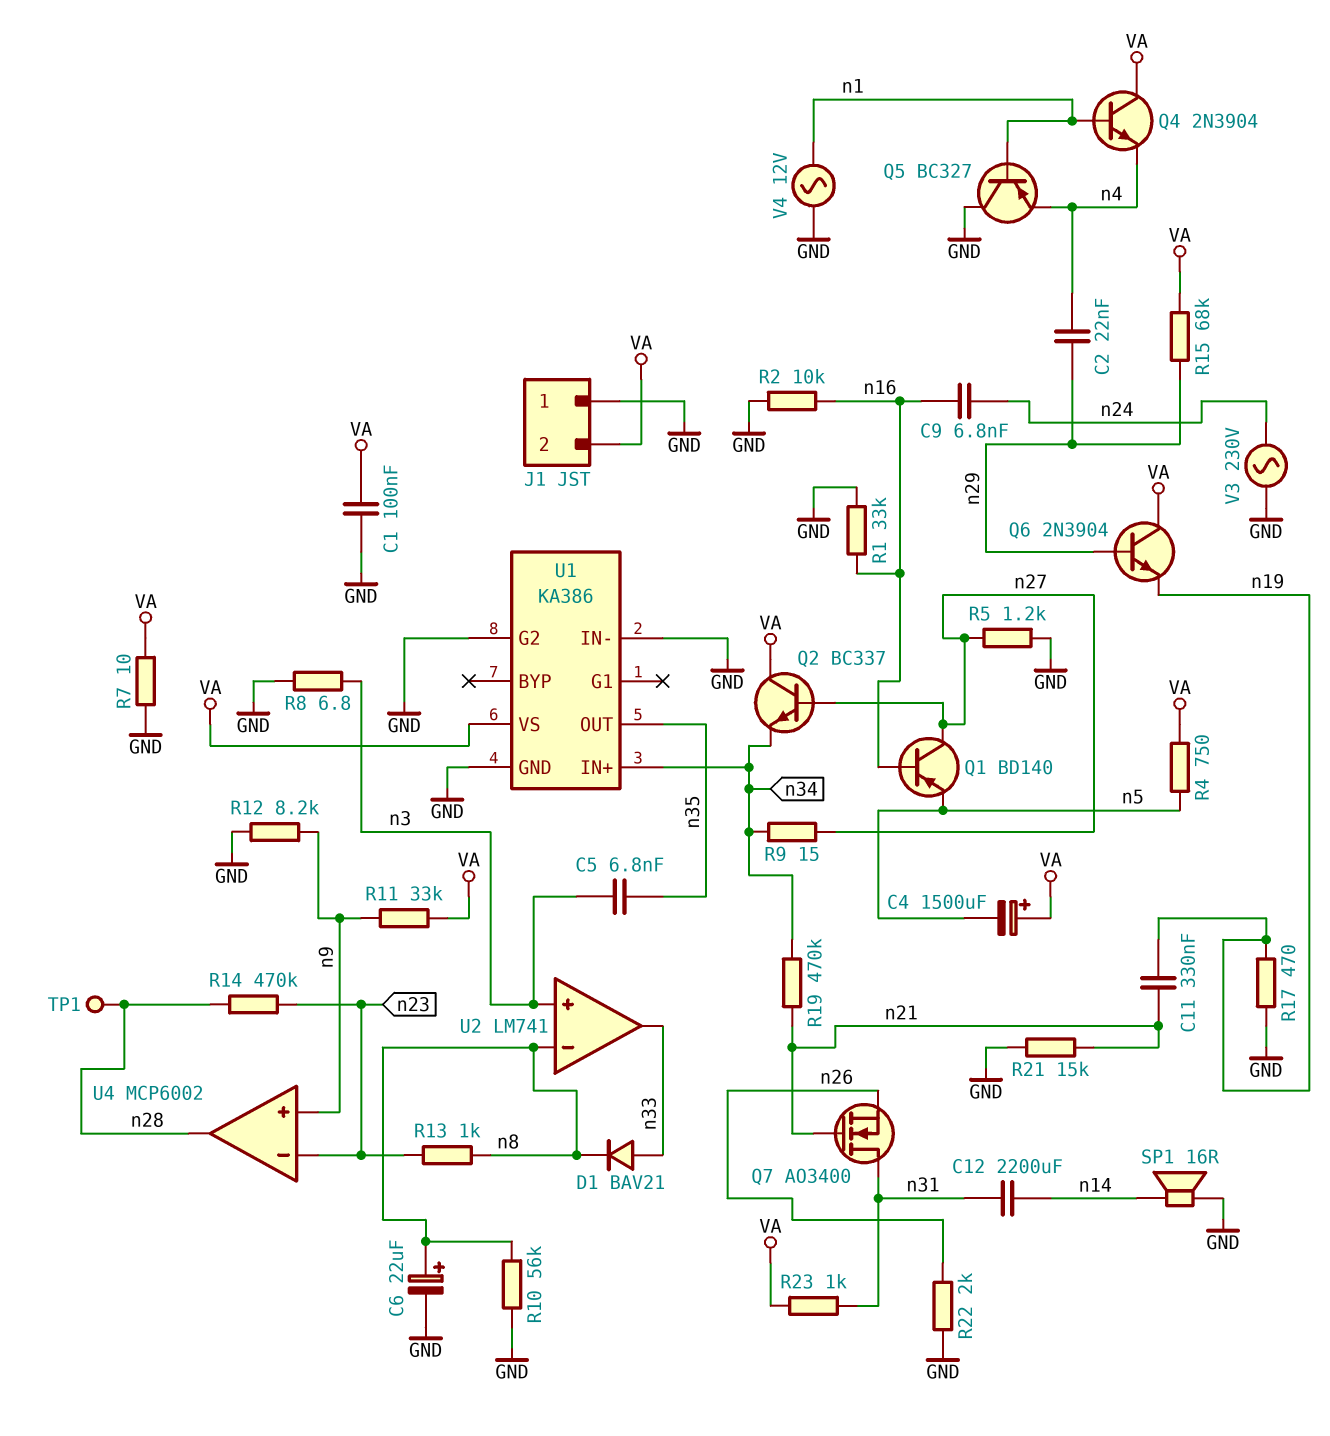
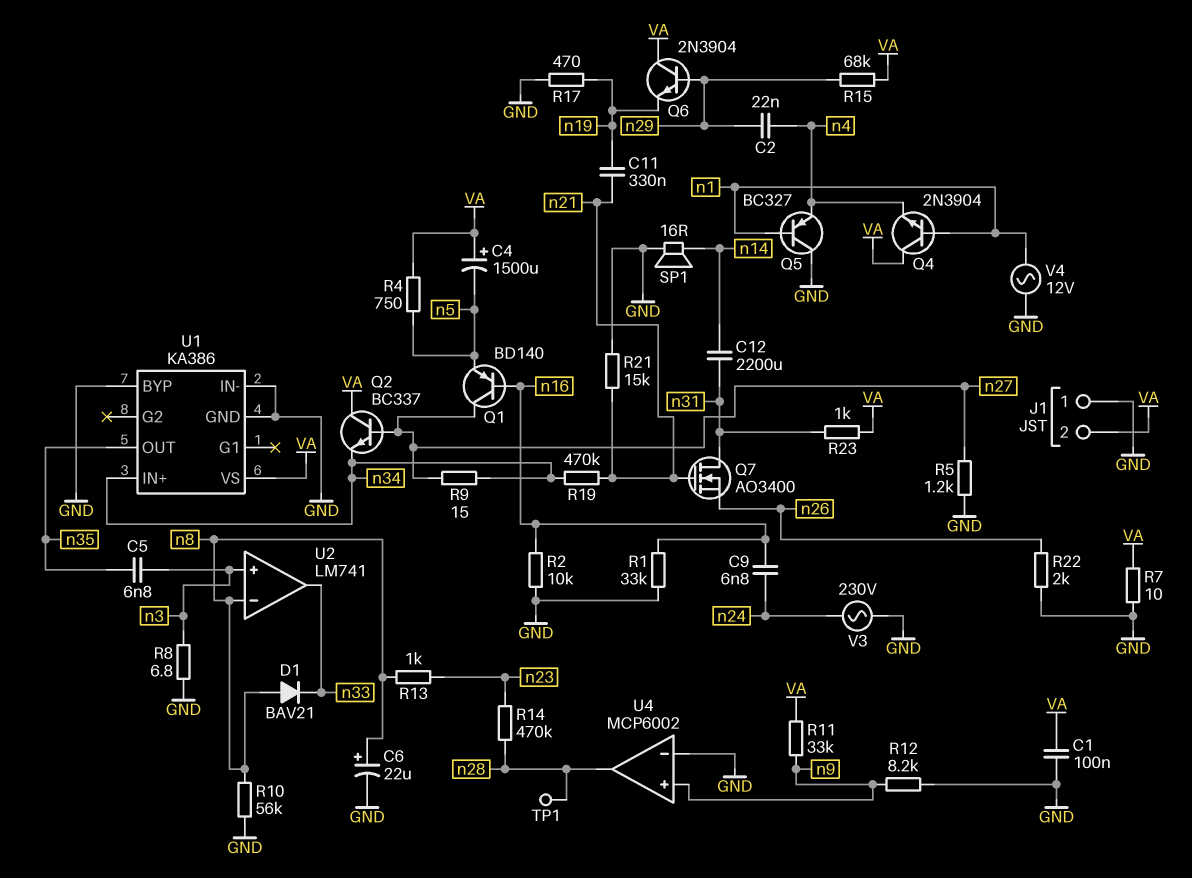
D1: diode BAV21 (A n33, K n8) -> diode BAV21 (A n8, K n33)
U1 pin BYP: none -> GND
U1 pin G2: GND -> none
U4 pin in-: n23 -> GND

